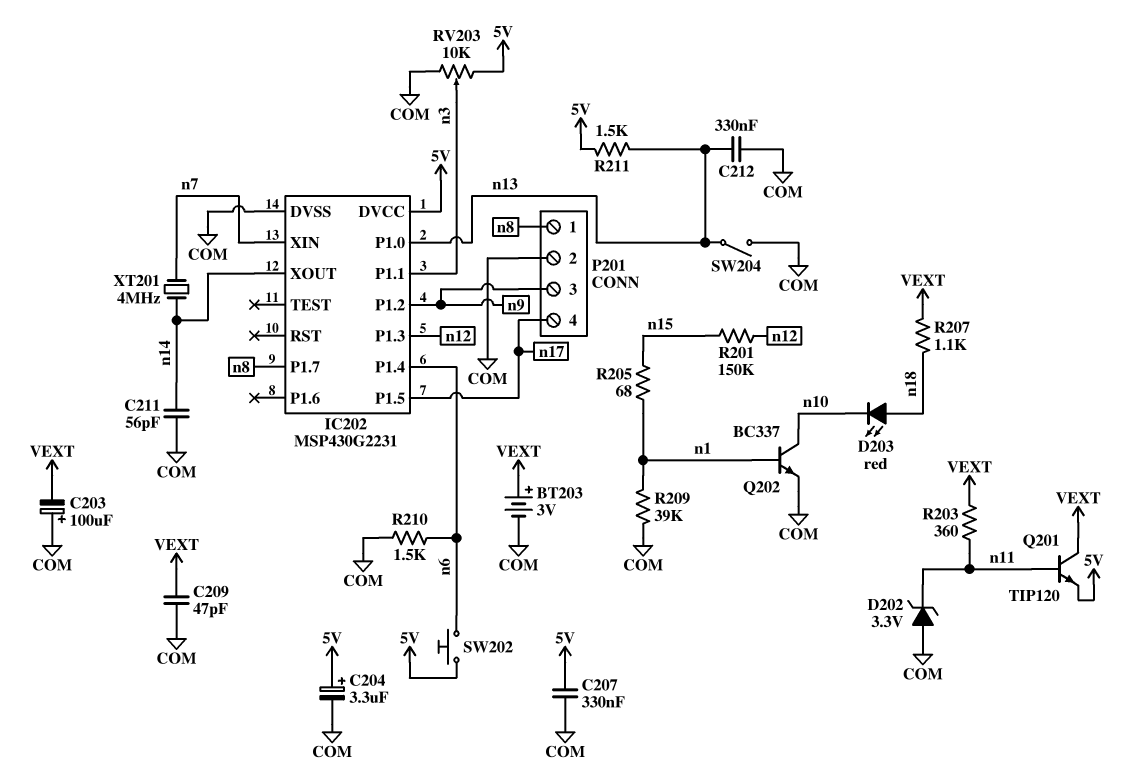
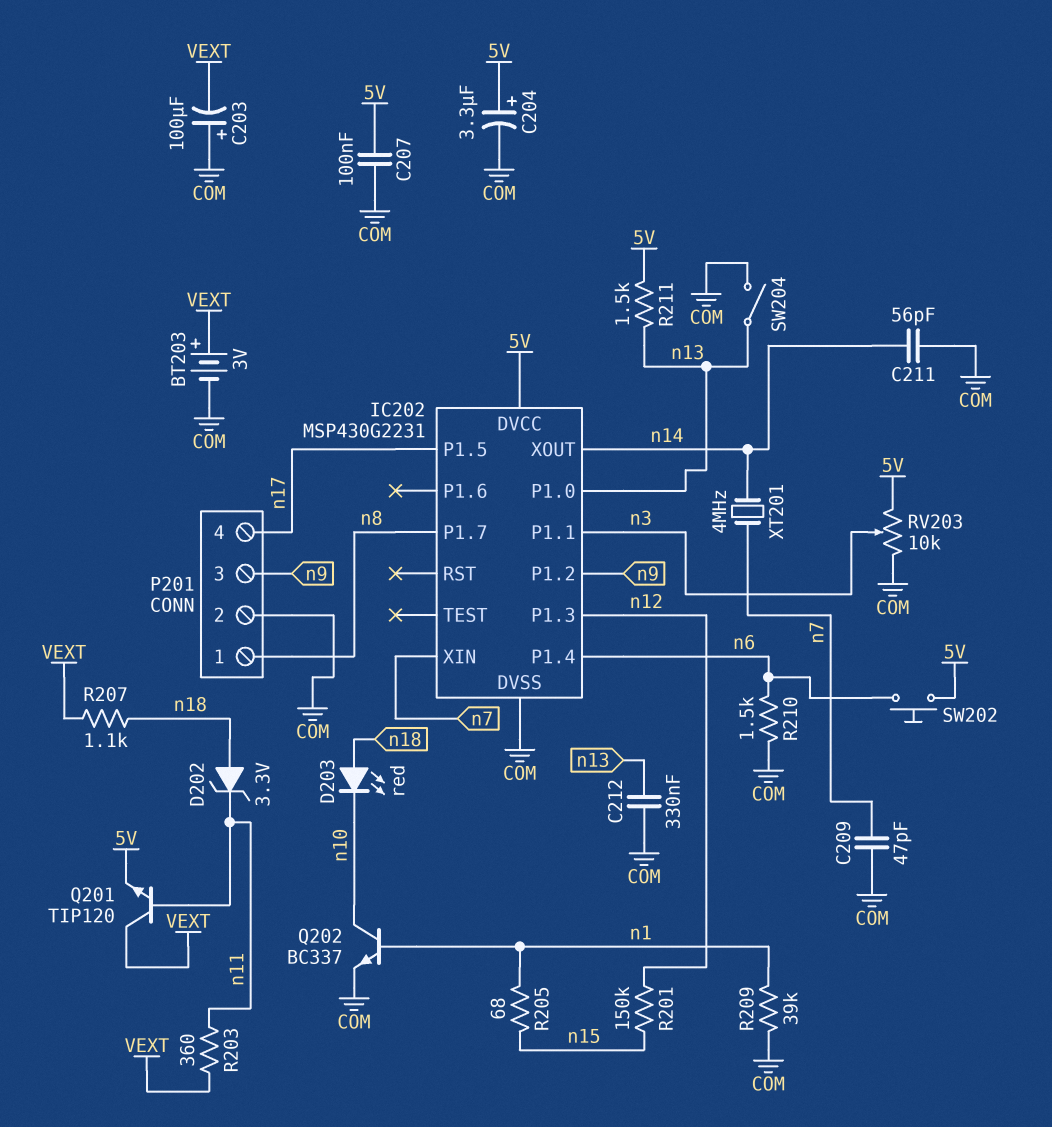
C207: 330nF (5V, COM) -> 100nF (5V, COM)
C209: 47pF (COM, VEXT) -> 47pF (COM, n7)
D202: zener 3.3V (A COM, K n11) -> zener 3.3V (A n18, K n11)

